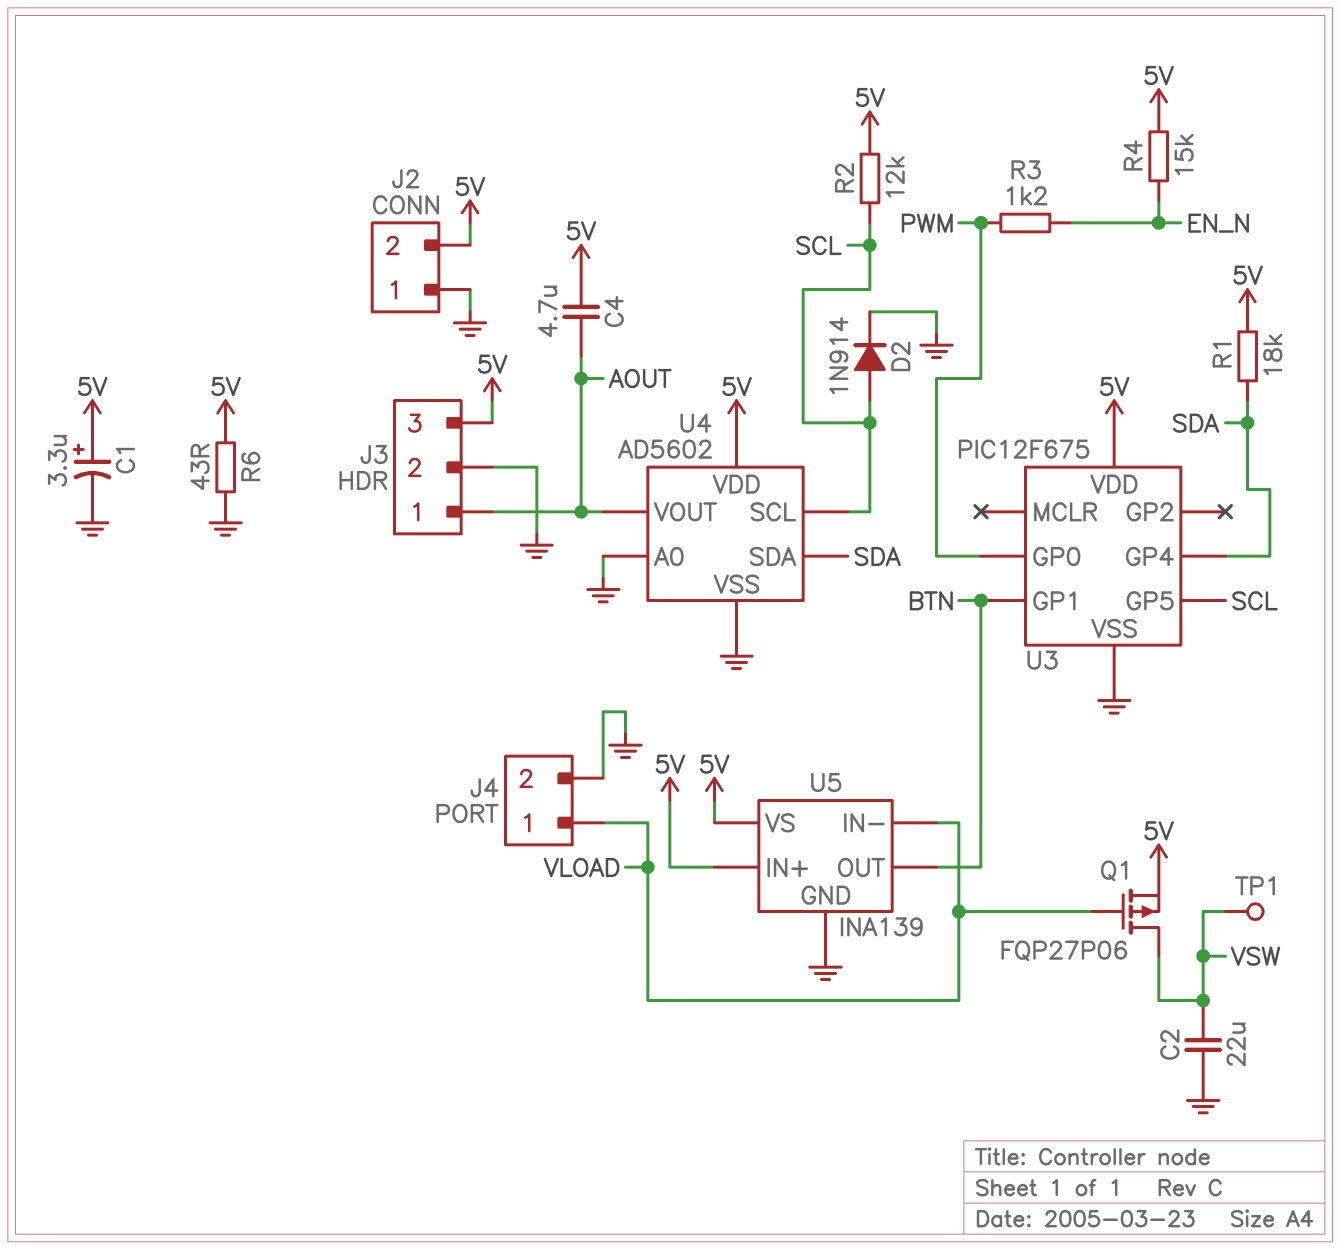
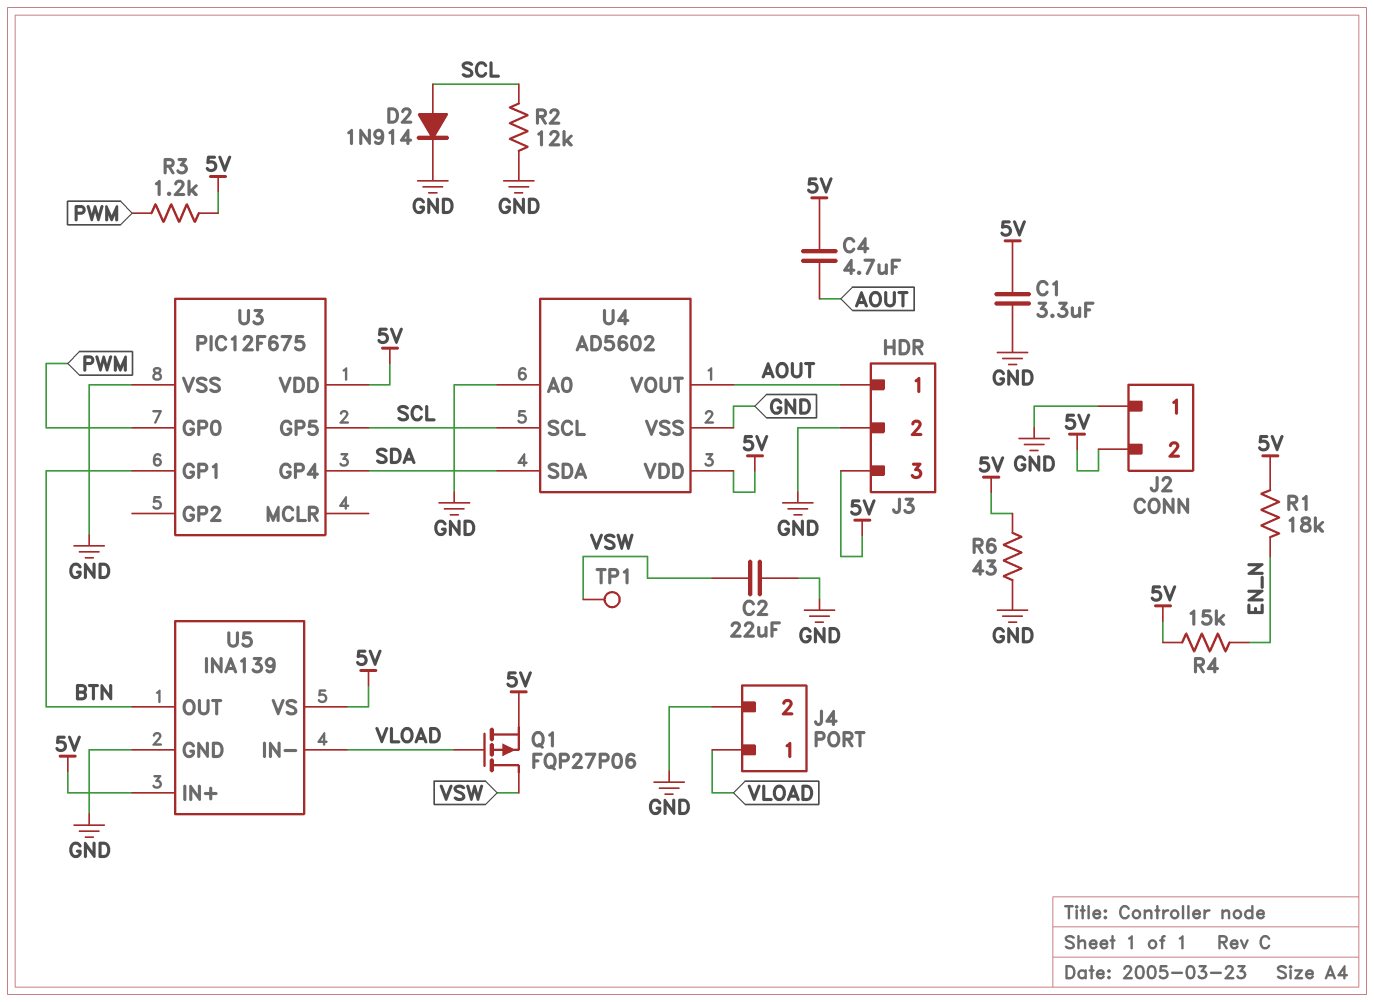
C1: 3.3uF (plus 5V, minus GND) -> 3.3uF (5V, GND)
R1: 18k (5V, SDA) -> 18k (5V, EN_N)
R2: 12k (5V, SCL) -> 12k (GND, SCL)
R3: 1.2k (EN_N, PWM) -> 1.2k (5V, PWM)

